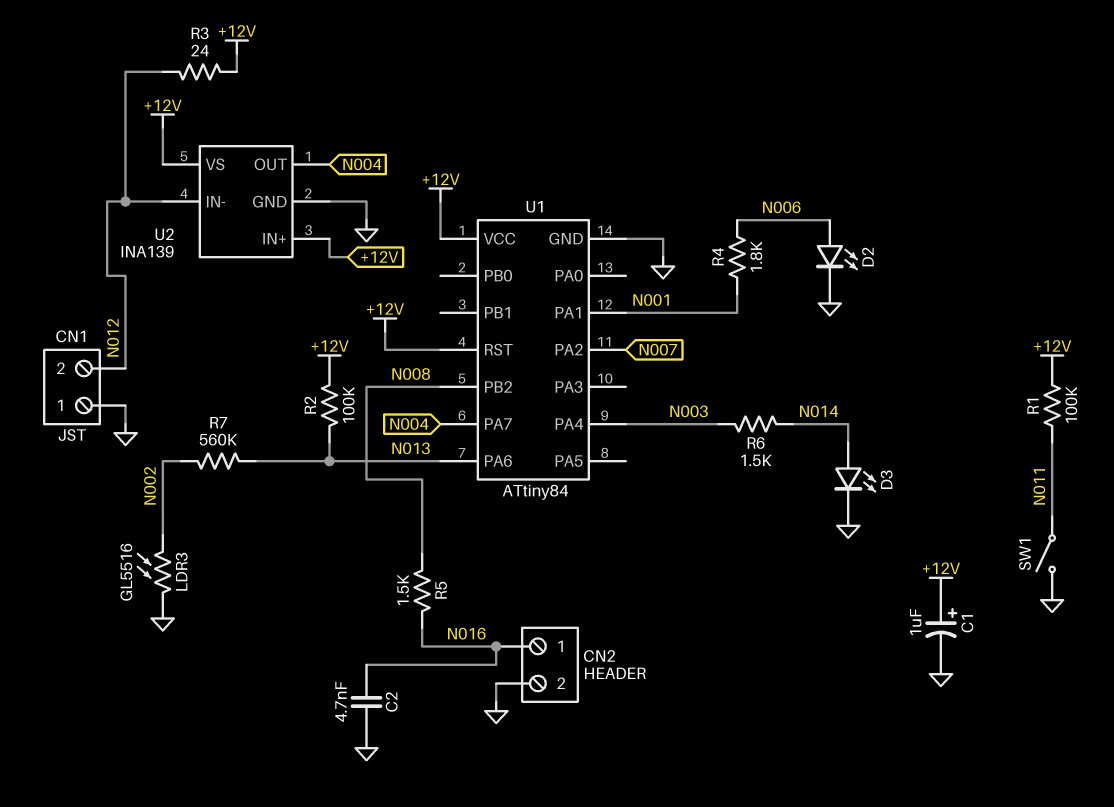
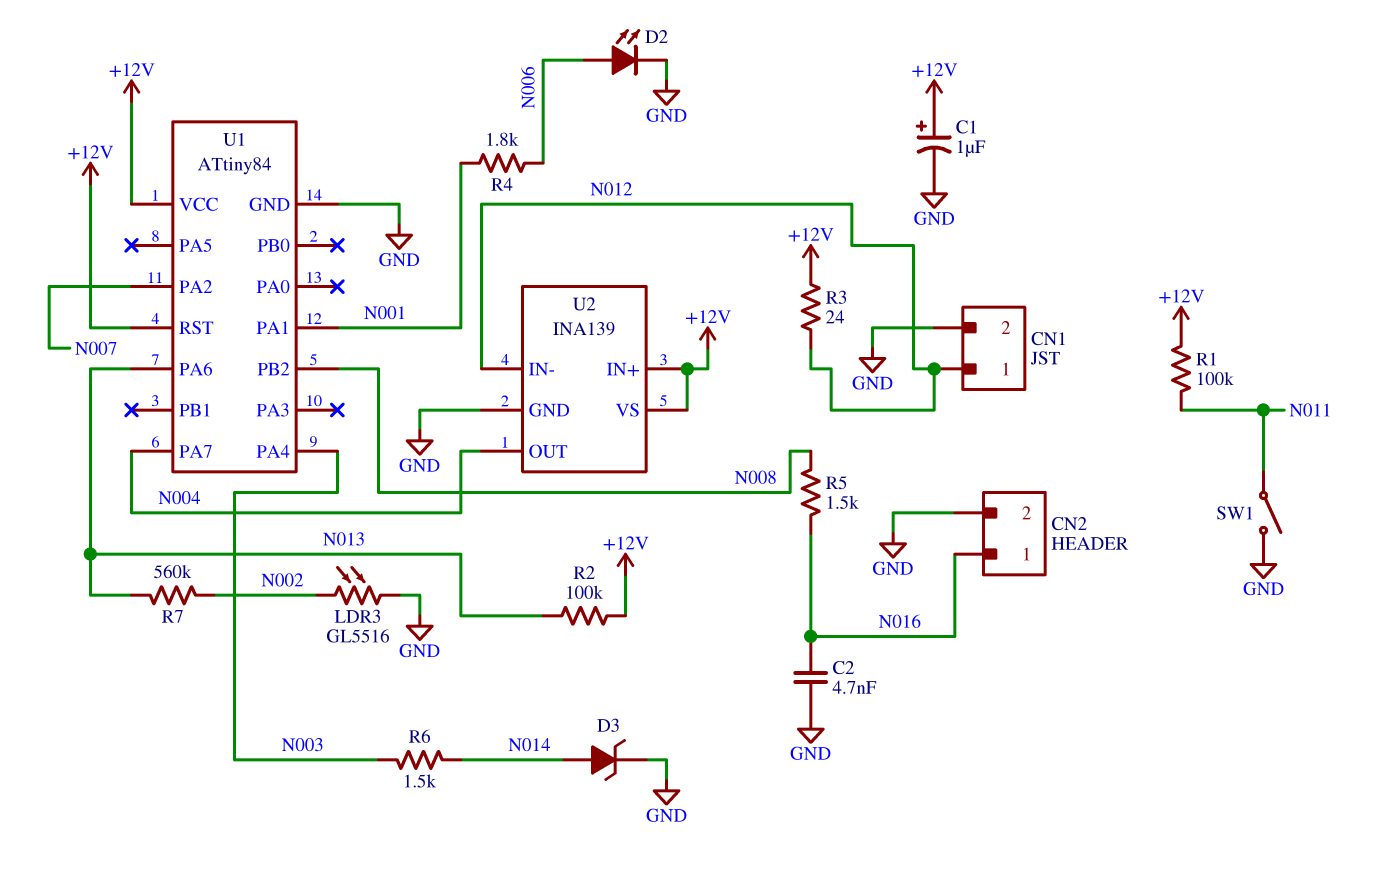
CN1 pin 1: GND -> N012
CN1 pin 2: N012 -> GND
D3: LED (A N014, K GND) -> zener (A N014, K GND)

